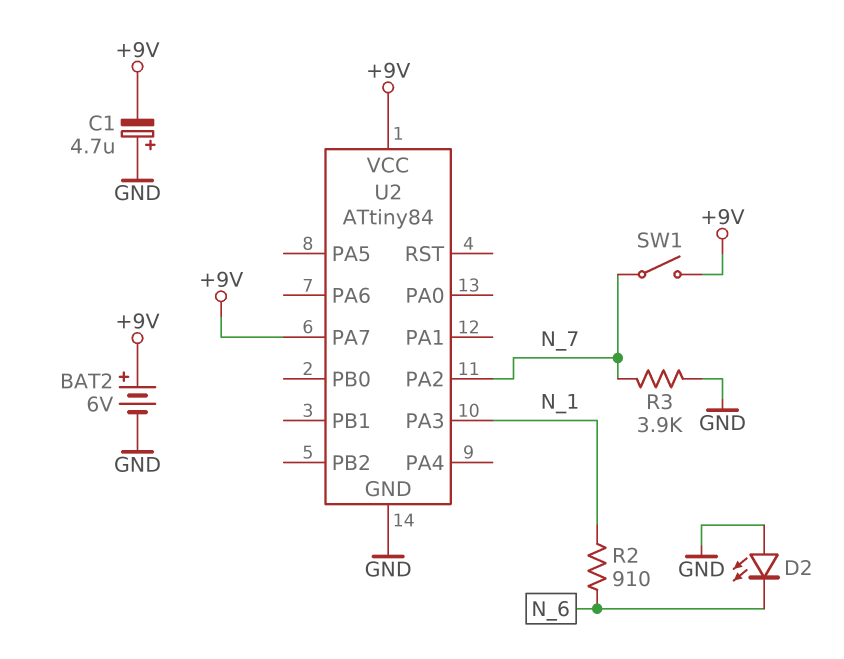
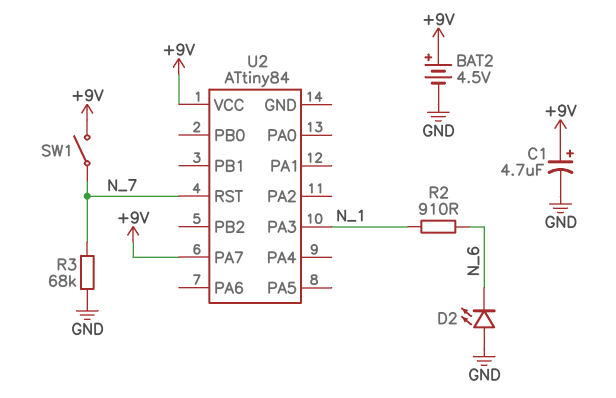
BAT2: 6V (plus +9V, minus GND) -> 4.5V (plus +9V, minus GND)
C1: 4.7uF (plus GND, minus +9V) -> 4.7uF (plus +9V, minus GND)
R3: 3.9k (GND, N_7) -> 68k (GND, N_7)
U2 pin GND: GND -> none
U2 pin PA2: N_7 -> none
U2 pin RST: none -> N_7

